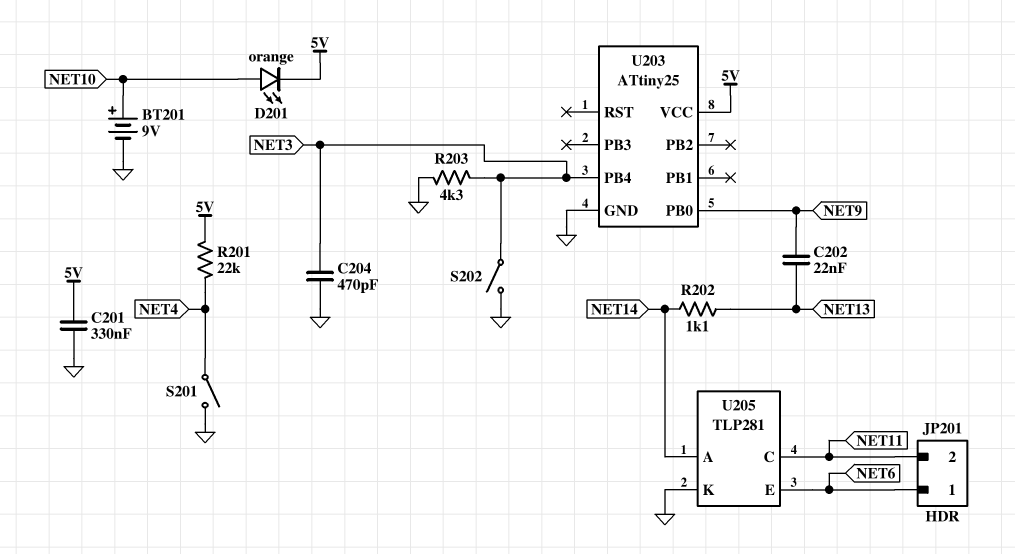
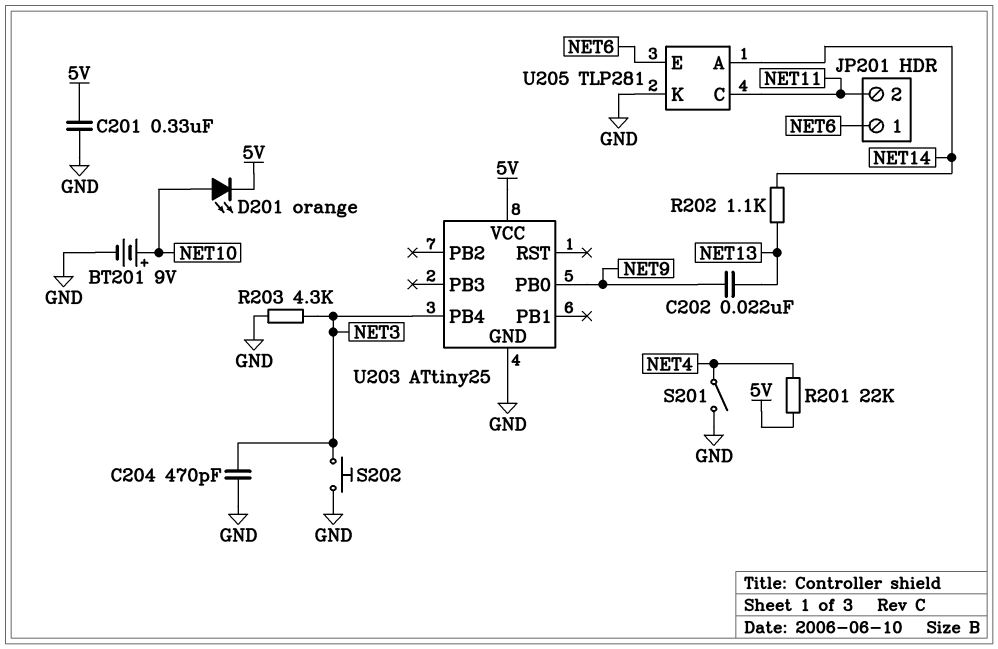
S202: switch (GND, NET3) -> button (GND, NET3)

